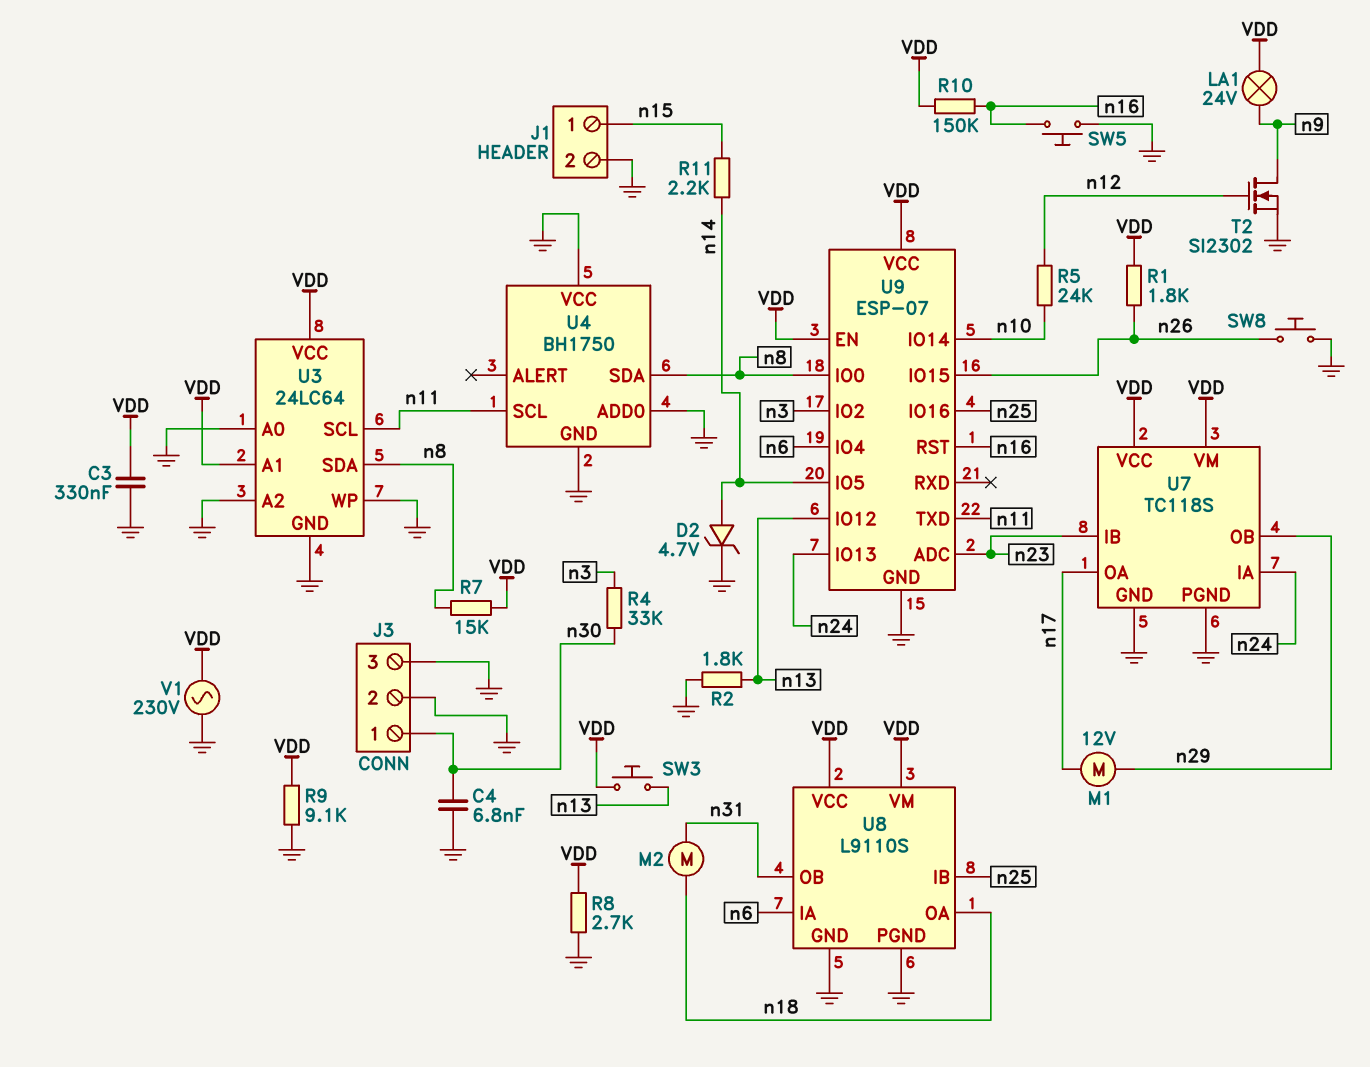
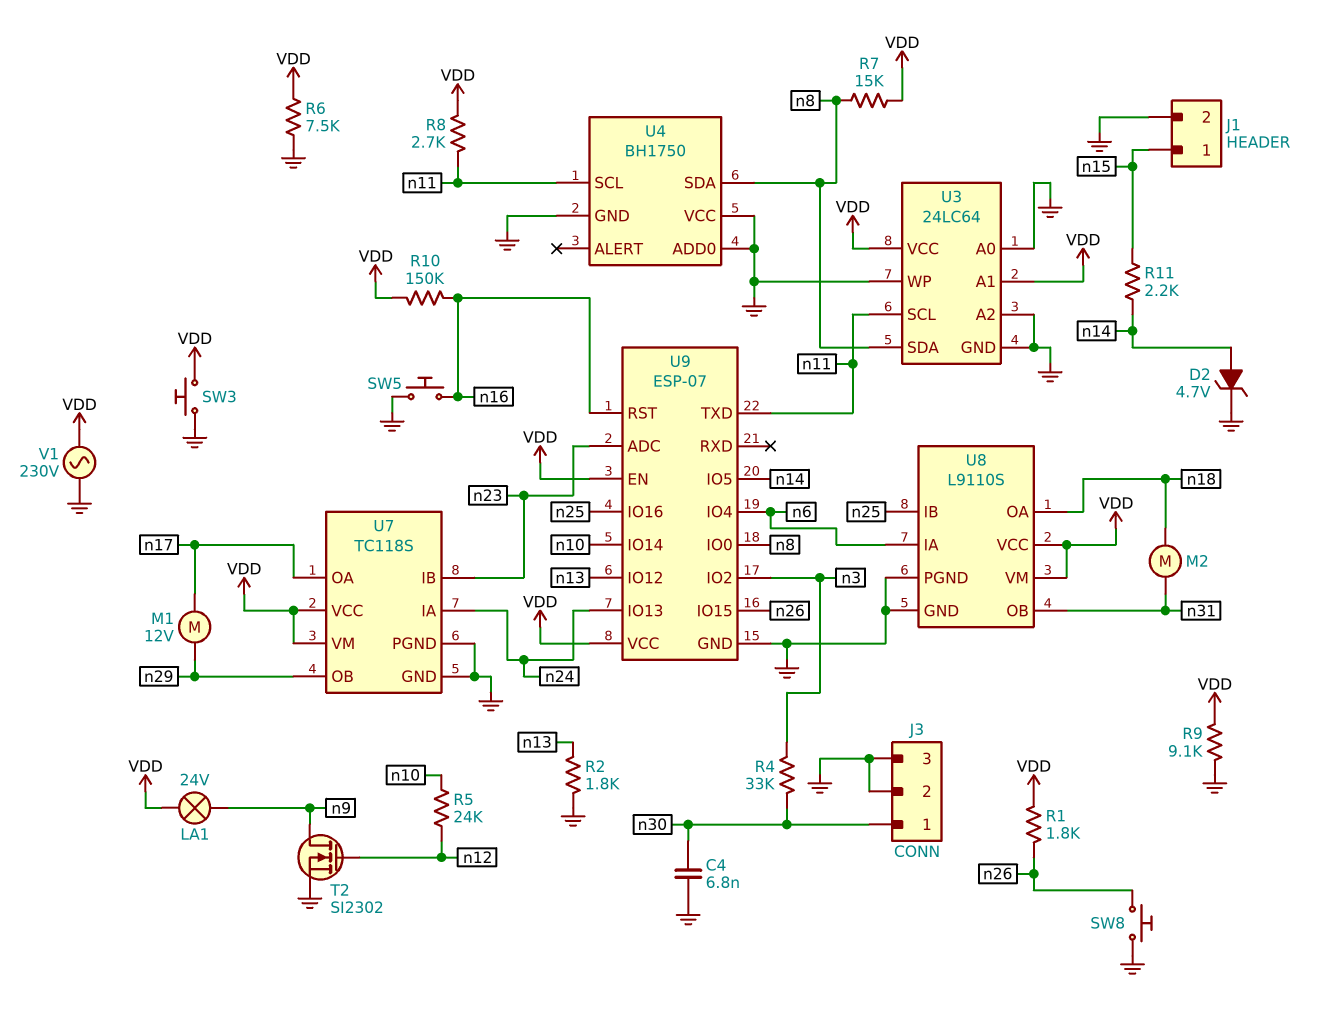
C3: 330nF (GND, VDD) -> none
R6: none -> 7.5k (GND, VDD)
R8: 2.7k (GND, VDD) -> 2.7k (VDD, n11)
SW3: button (VDD, n13) -> button (GND, VDD)

